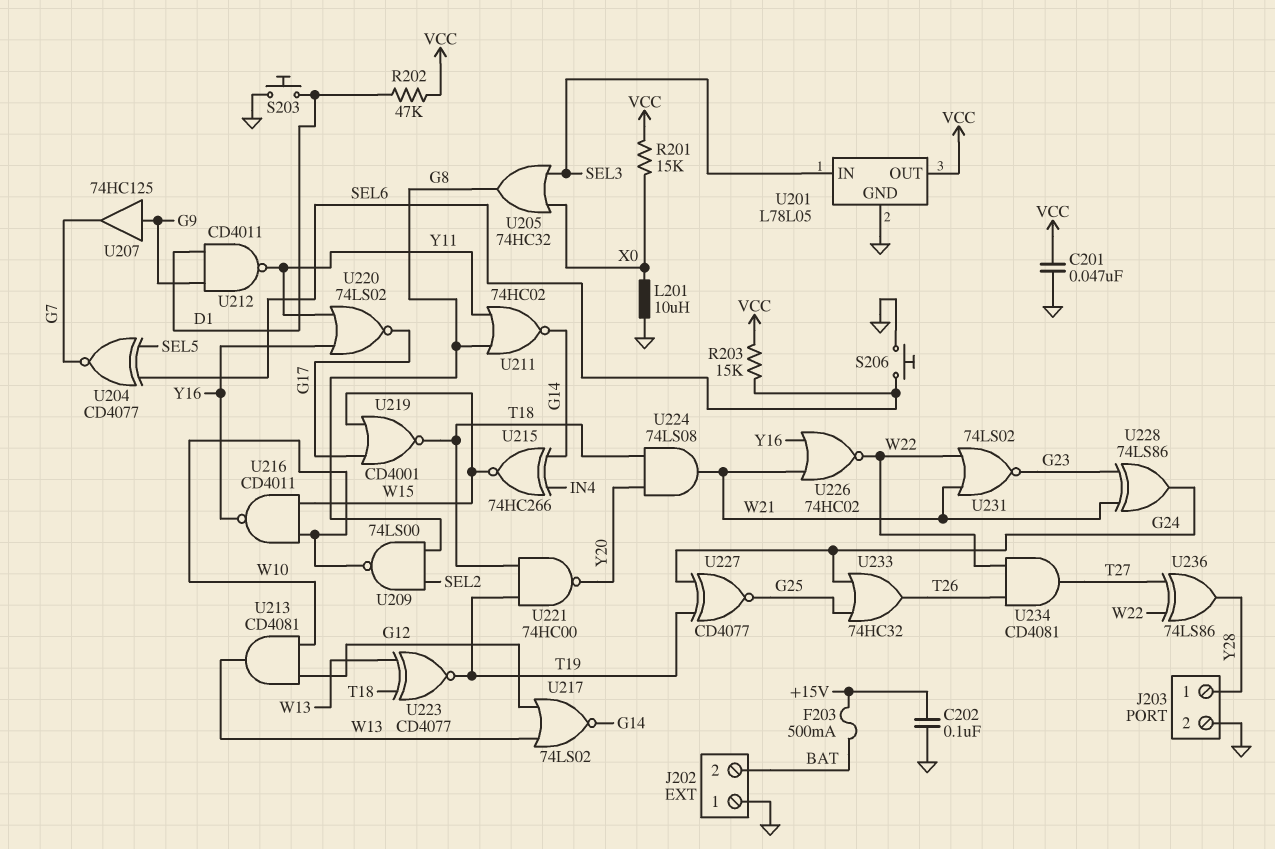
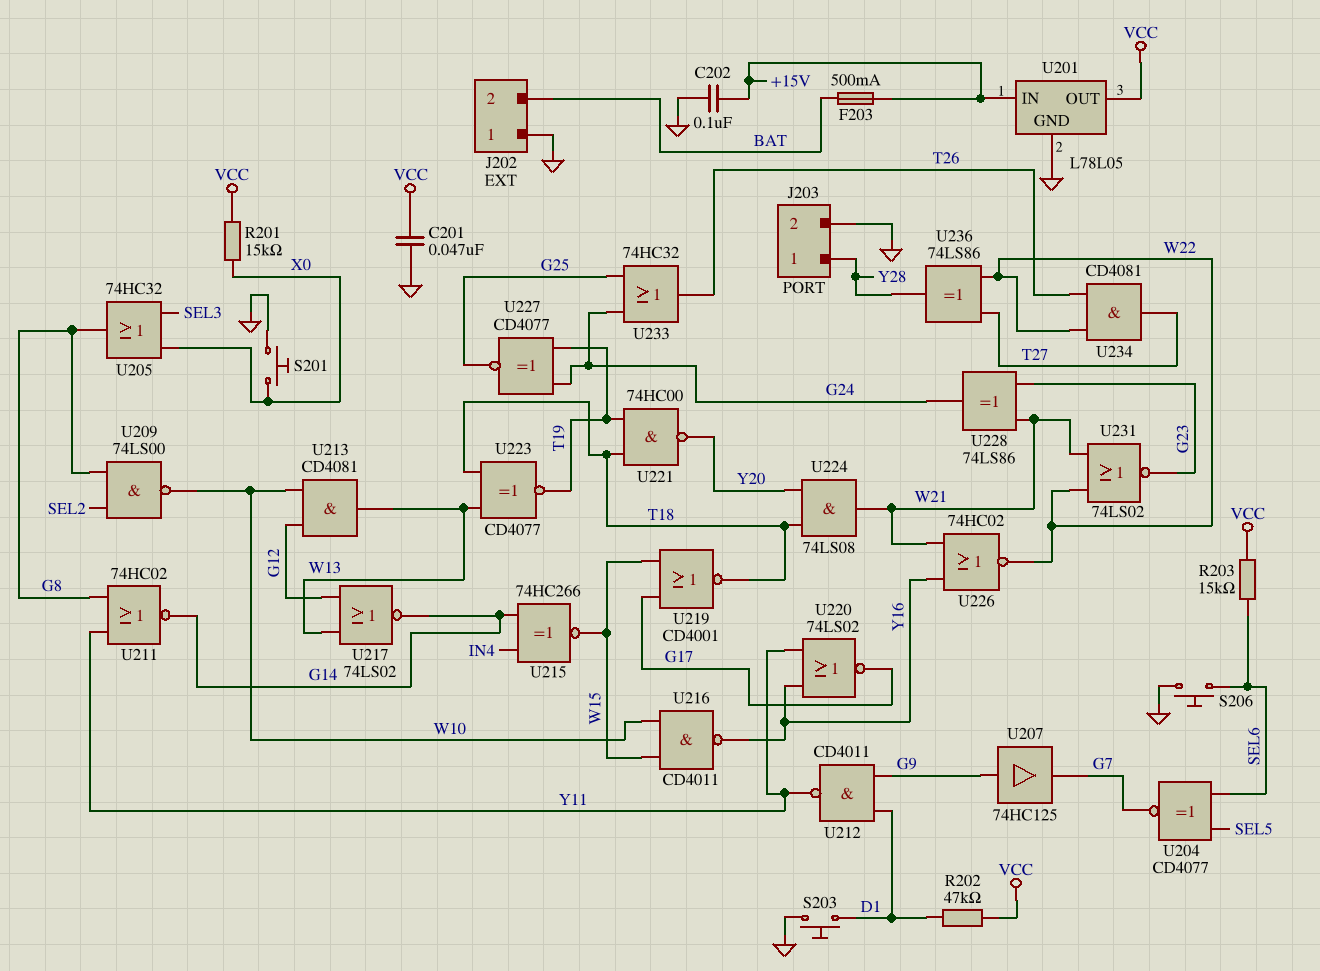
L201: 10uH (GND, X0) -> none
S201: none -> button (GND, X0)
U201 pin IN: SEL3 -> +15V

